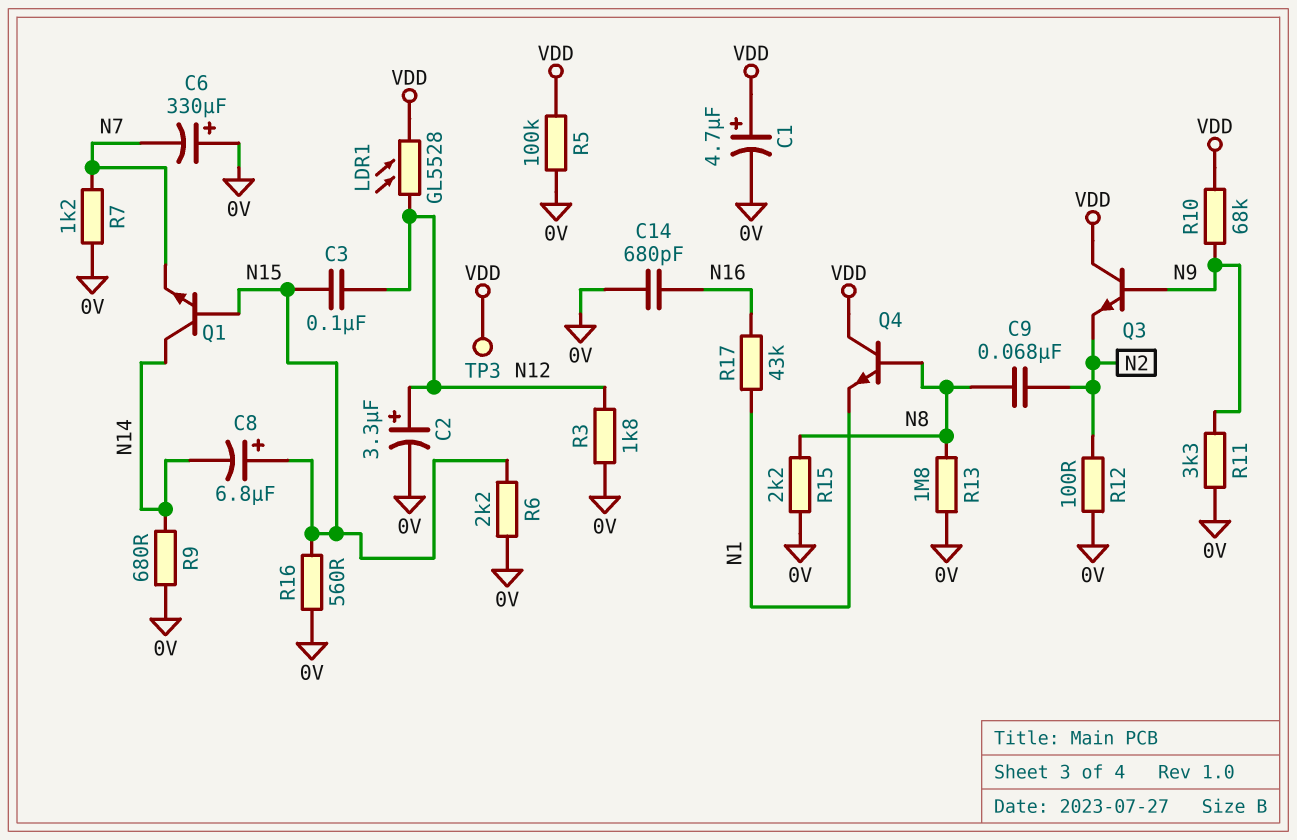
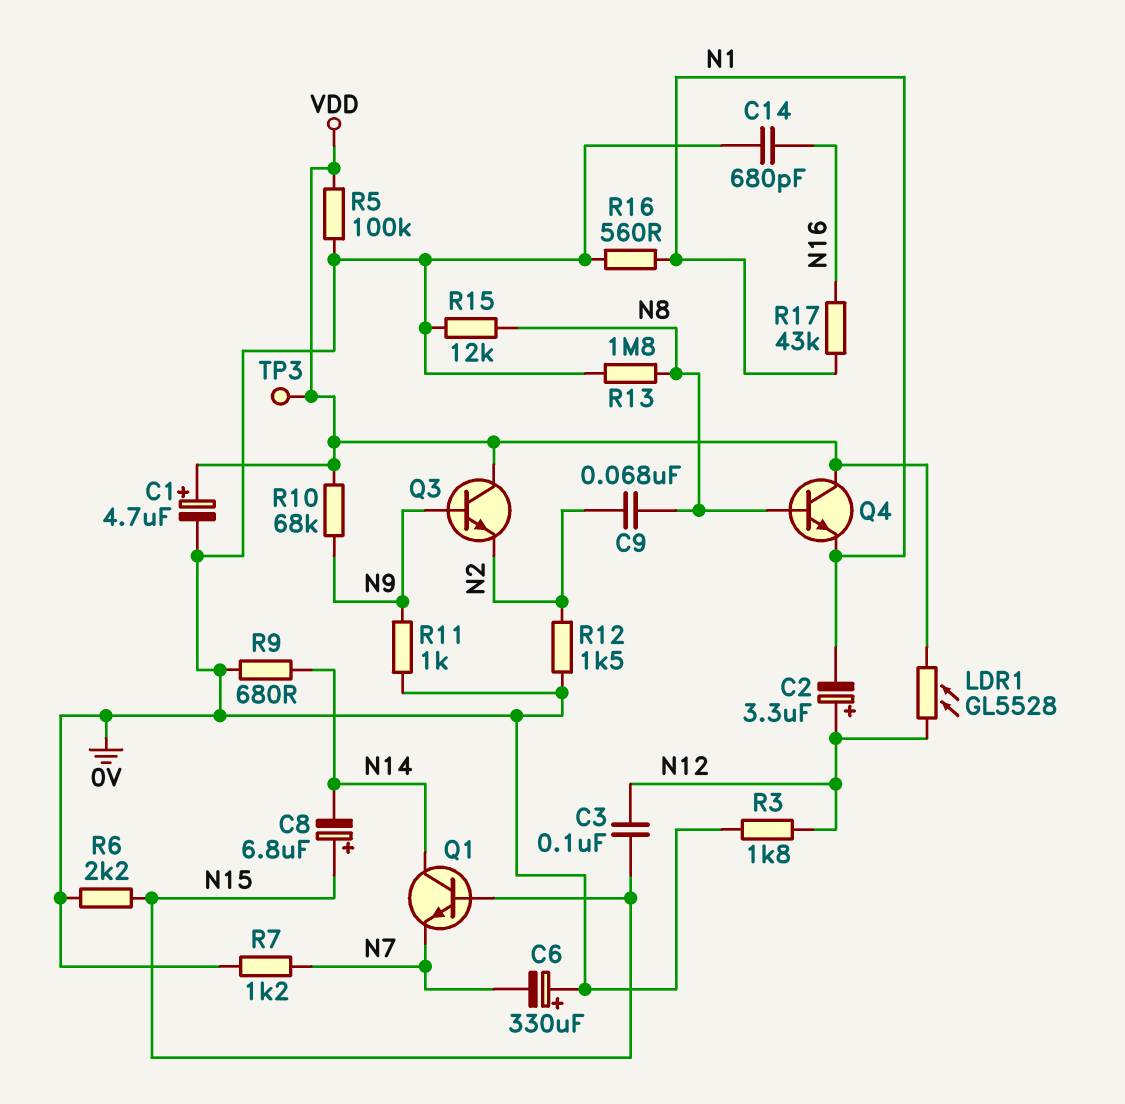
C2: 3.3uF (plus N12, minus 0V) -> 3.3uF (plus N12, minus N1)
R11: 3.3k (0V, N9) -> 1k (0V, N9)
R12: 100 (0V, N2) -> 1.5k (0V, N2)
R15: 2.2k (0V, N8) -> 12k (0V, N8)
R16: 560 (0V, N15) -> 560 (0V, N1)

